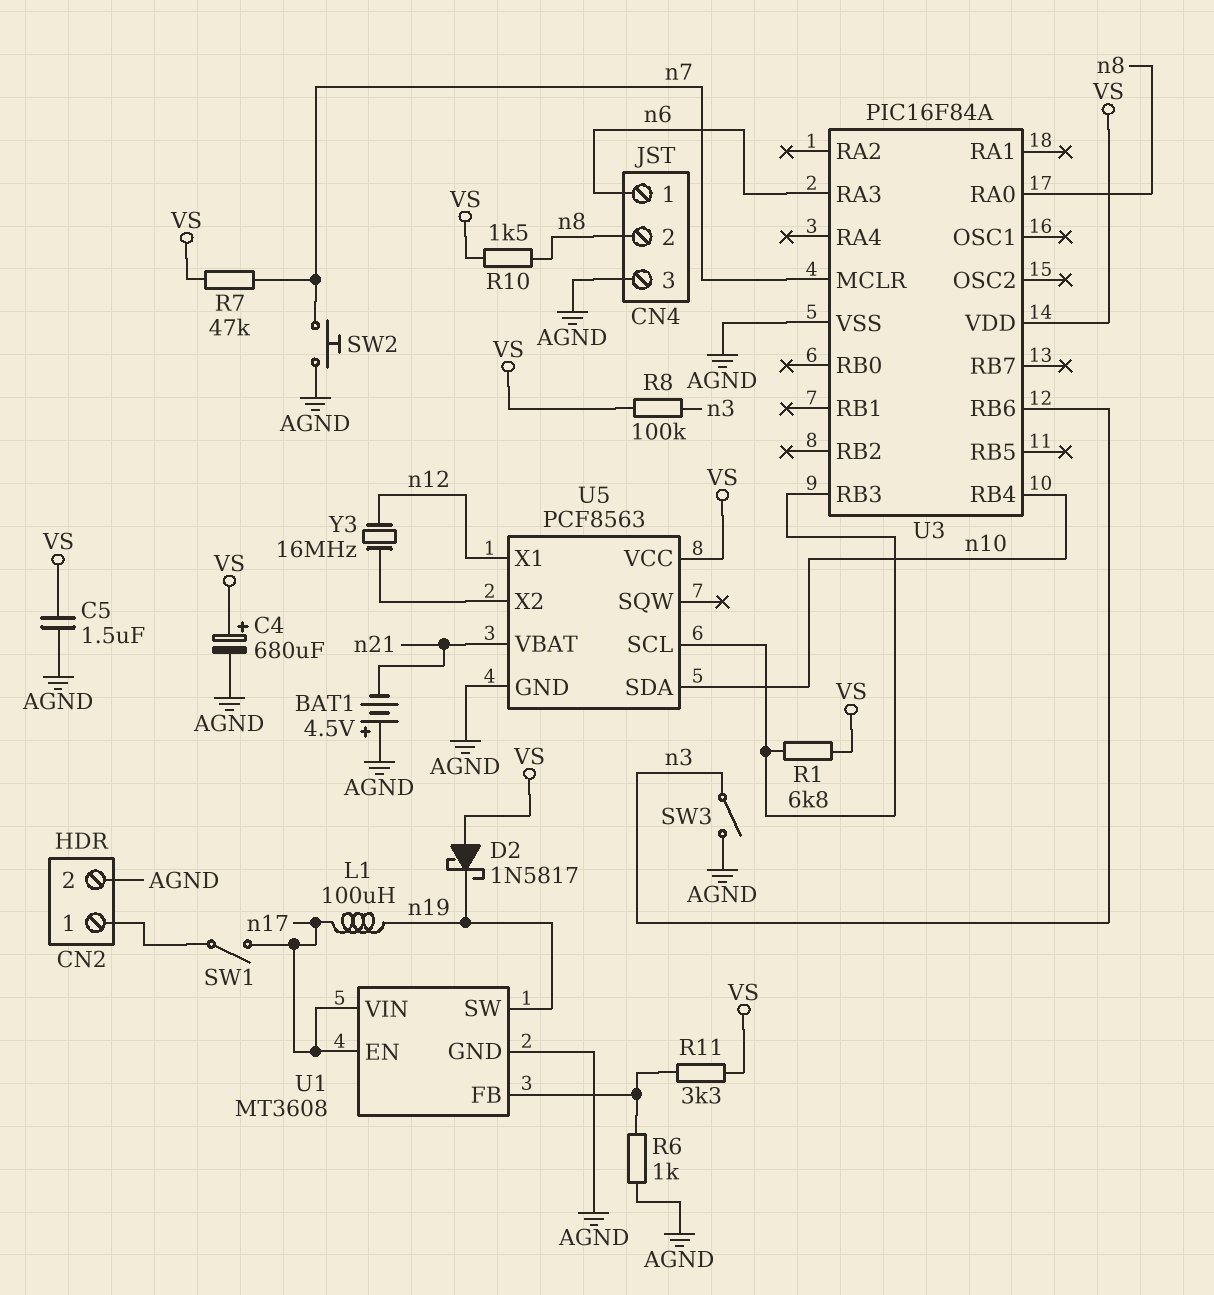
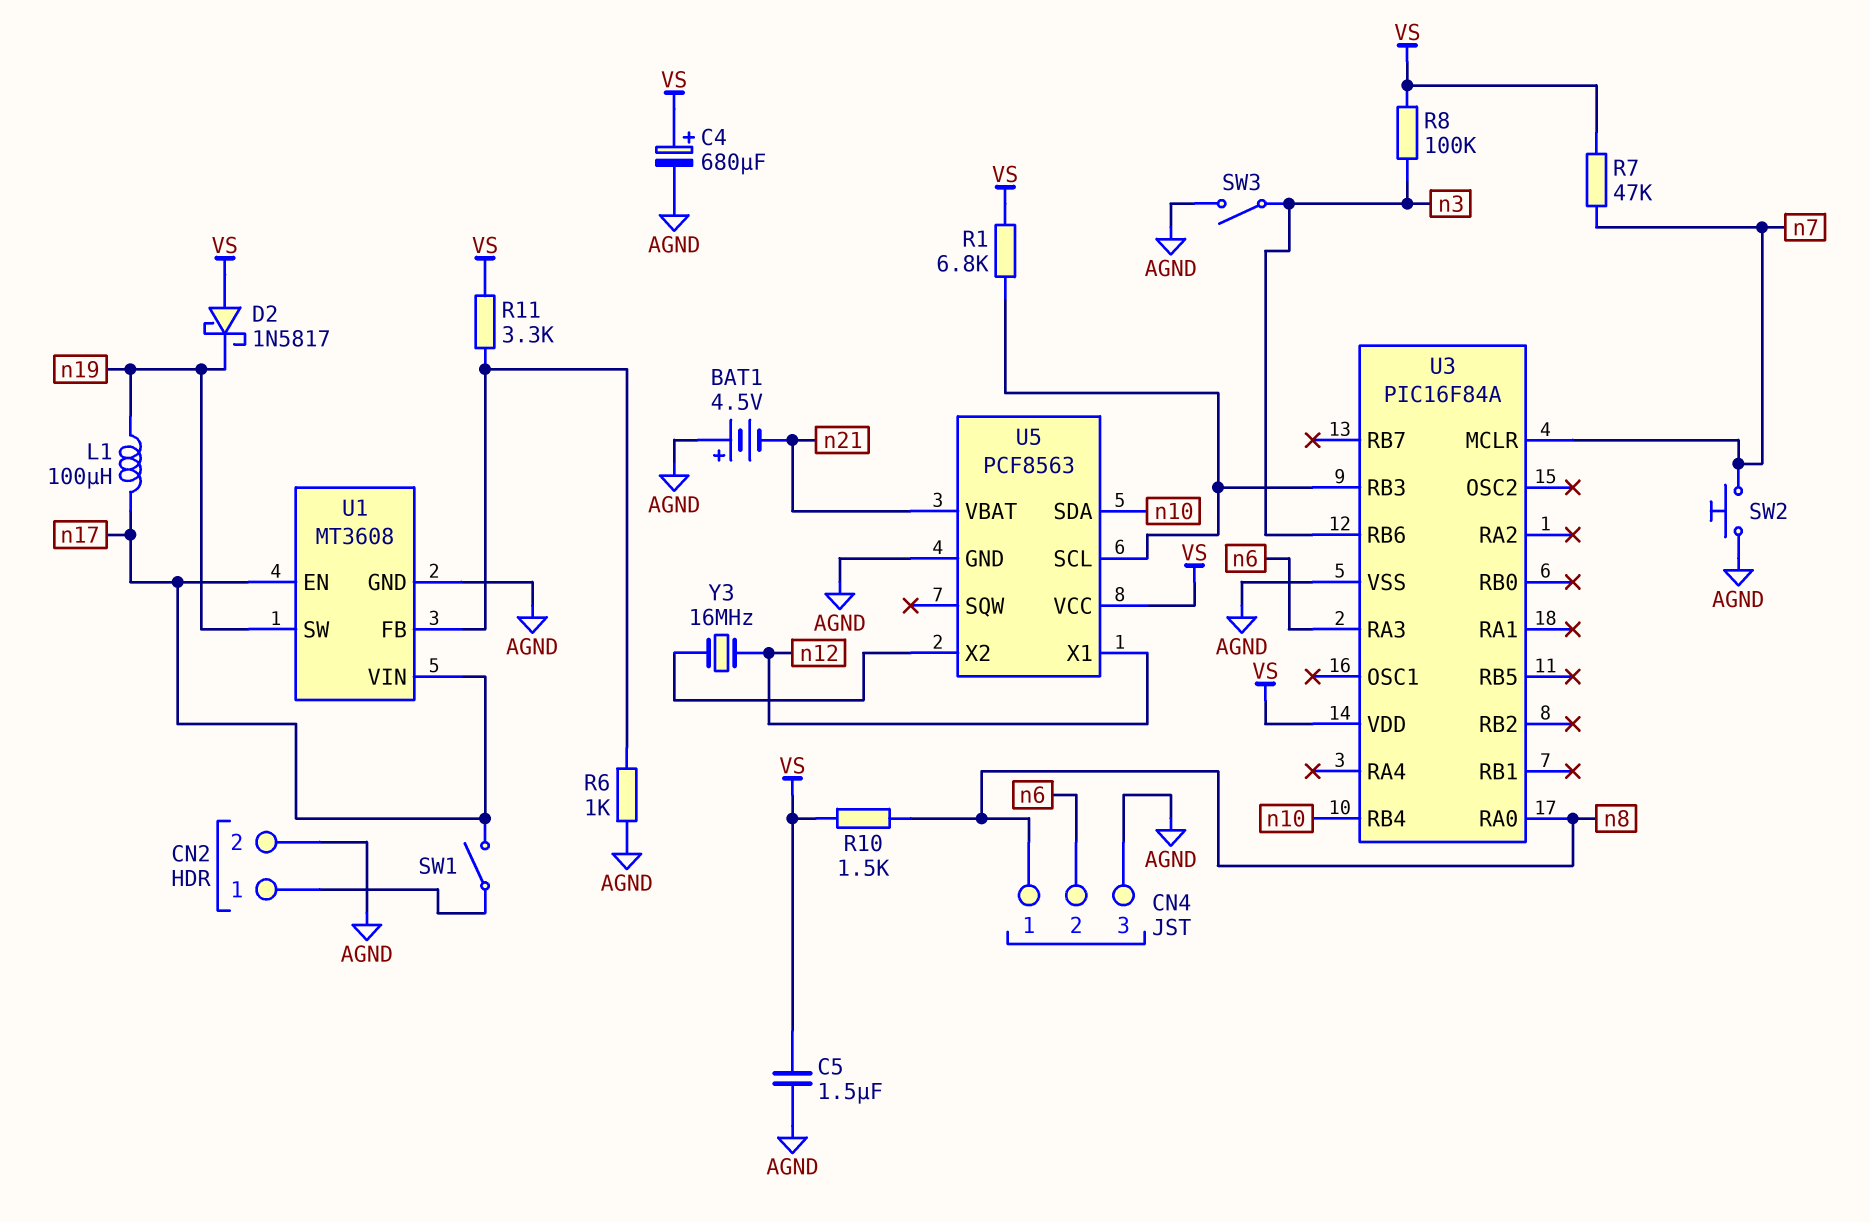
CN4 pin 1: n6 -> n8
CN4 pin 2: n8 -> n6

